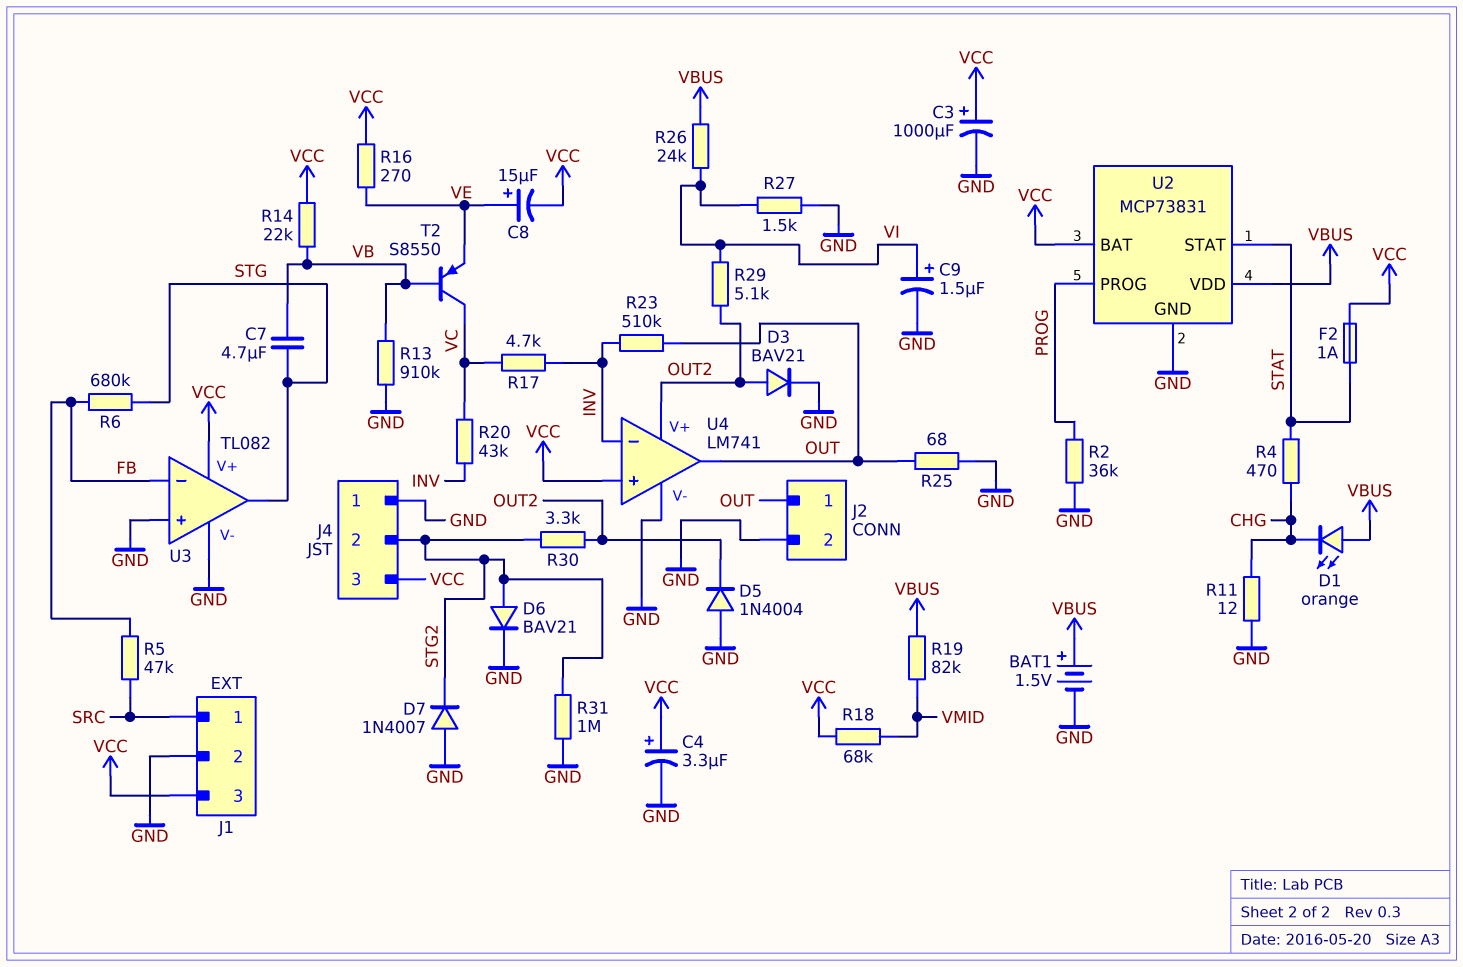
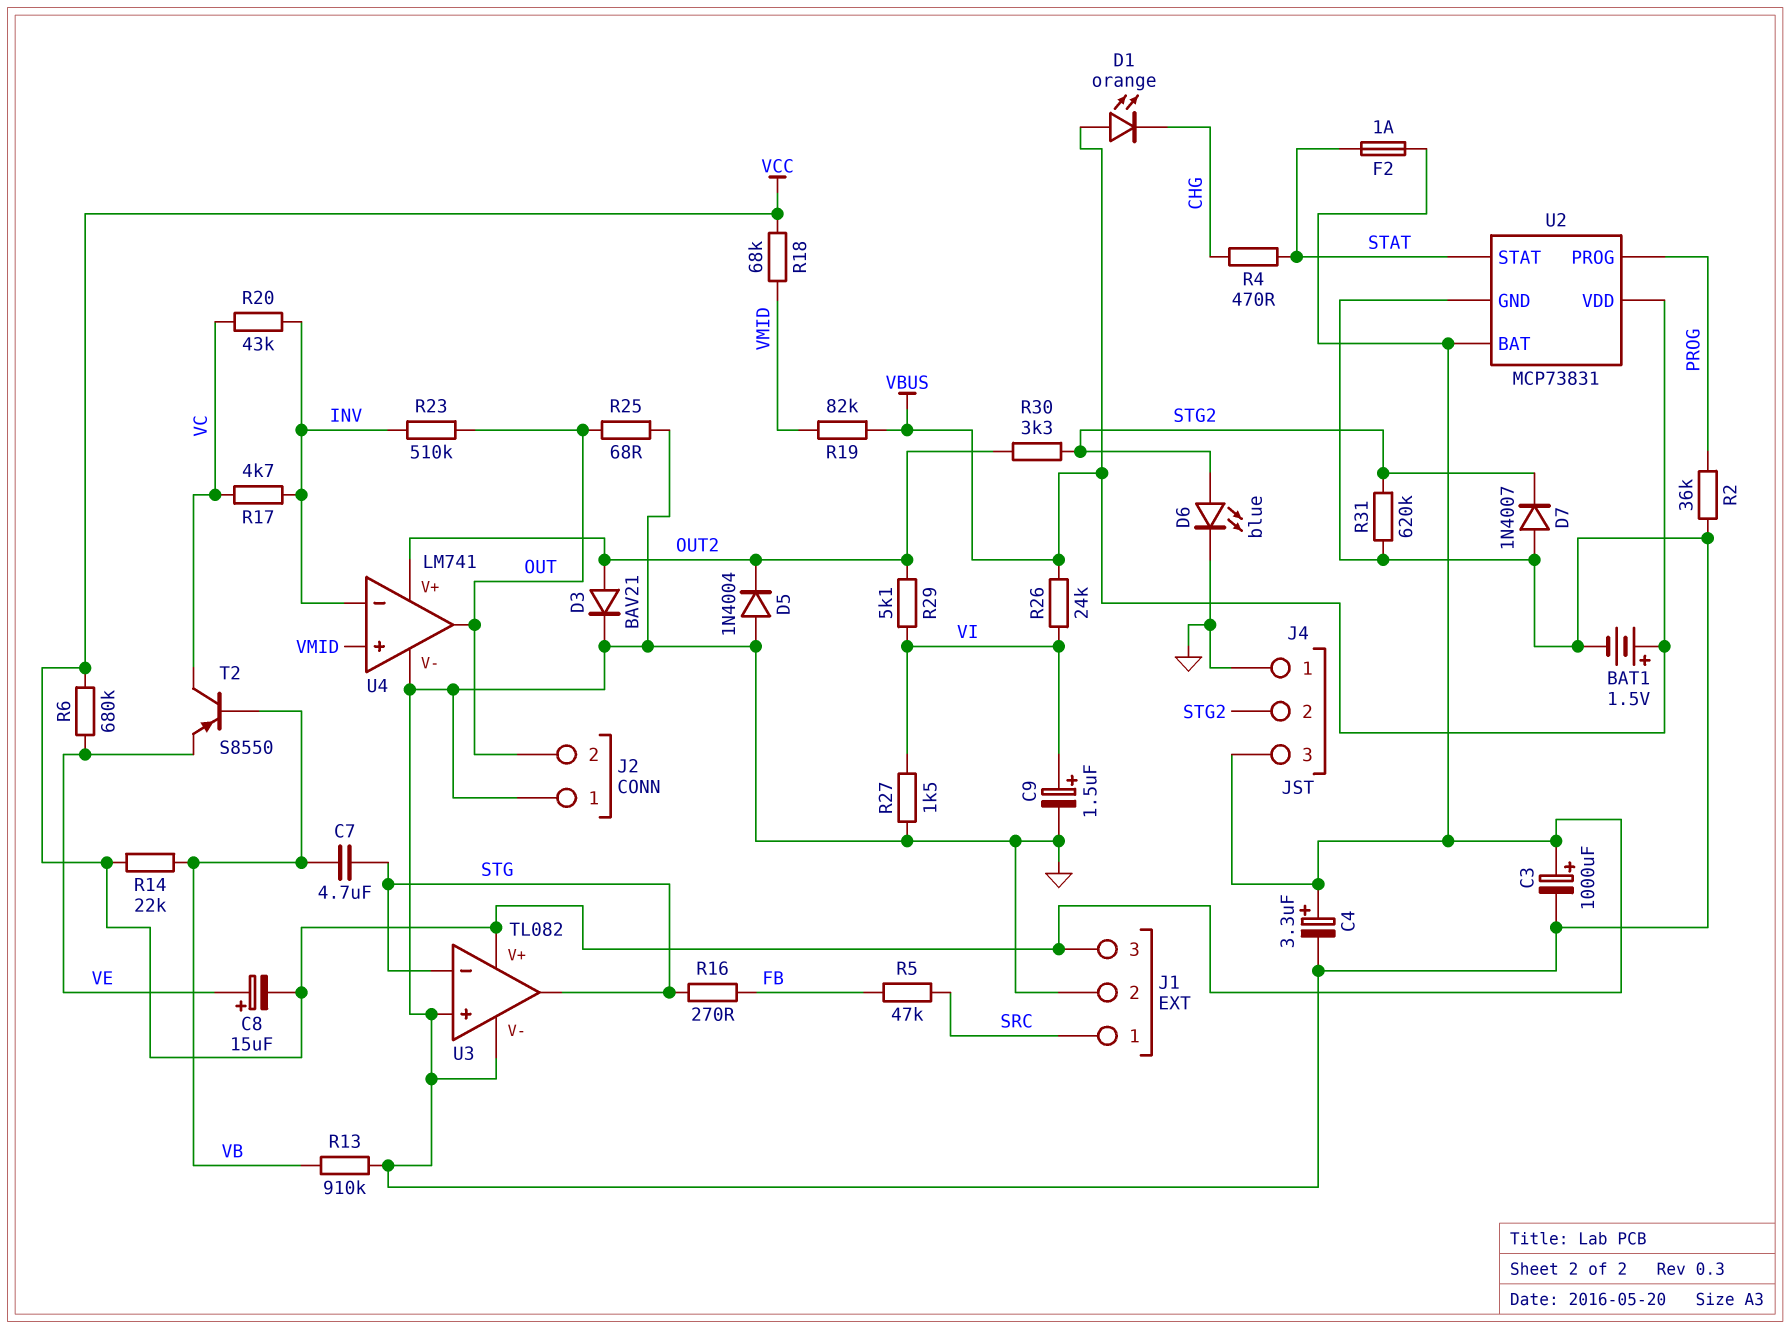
D6: diode BAV21 (A STG2, K GND) -> LED blue (A STG2, K GND)
J2 pin 1: OUT -> GND
J2 pin 2: GND -> OUT
R6: 680k (FB, STG) -> 680k (VCC, VE)
R11: 12 (CHG, GND) -> none
R16: 270 (VCC, VE) -> 270 (FB, STG)
R31: 1M (GND, STG2) -> 620k (GND, STG2)
U3 pin in-: FB -> STG
U4 pin in+: VCC -> VMID

